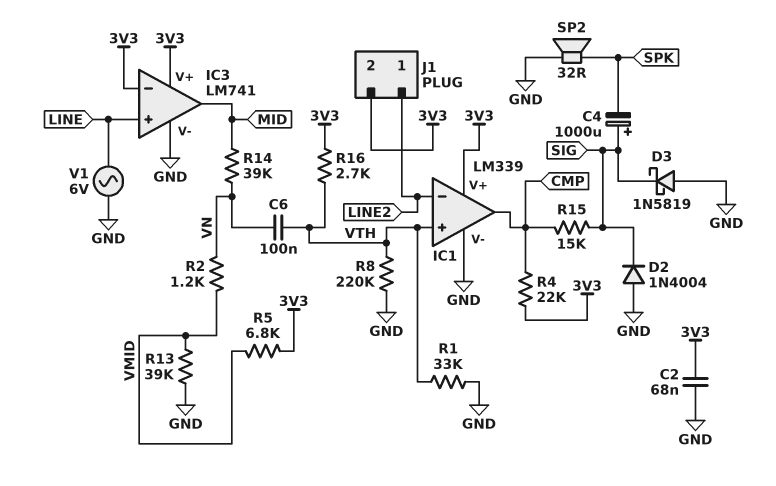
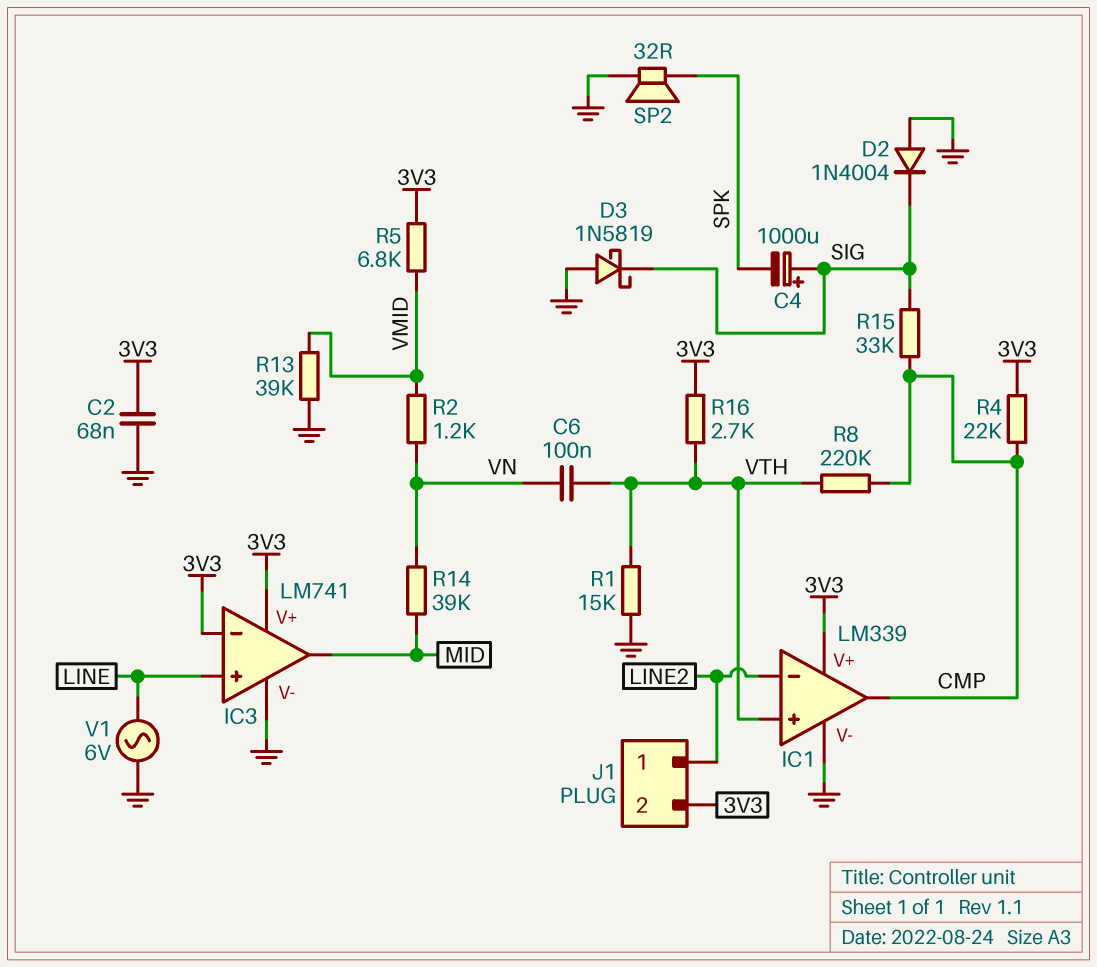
R1: 33k (GND, VTH) -> 15k (GND, VTH)
R8: 220k (GND, VTH) -> 220k (CMP, VTH)
R15: 15k (CMP, SIG) -> 33k (CMP, SIG)

